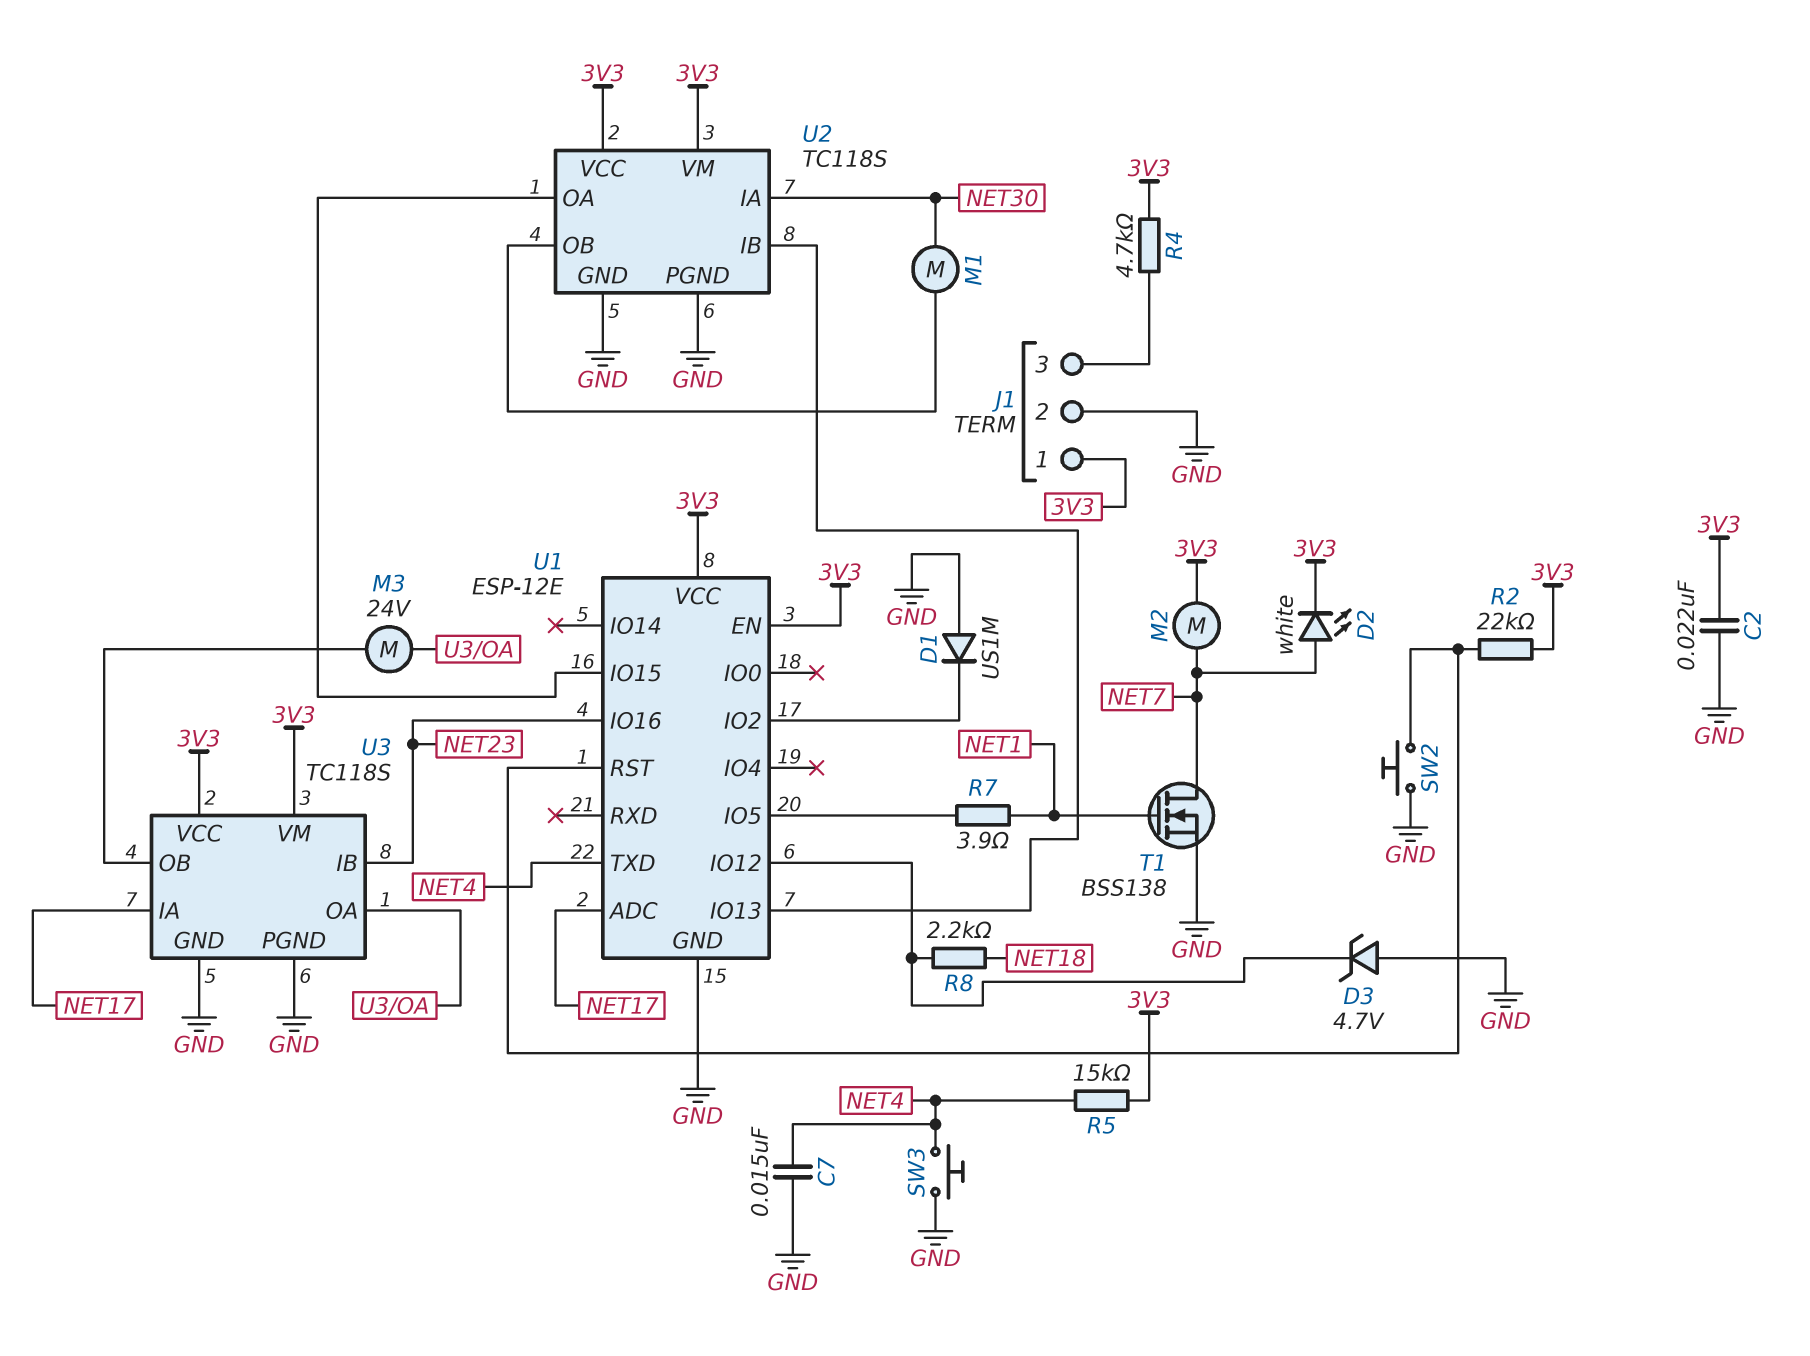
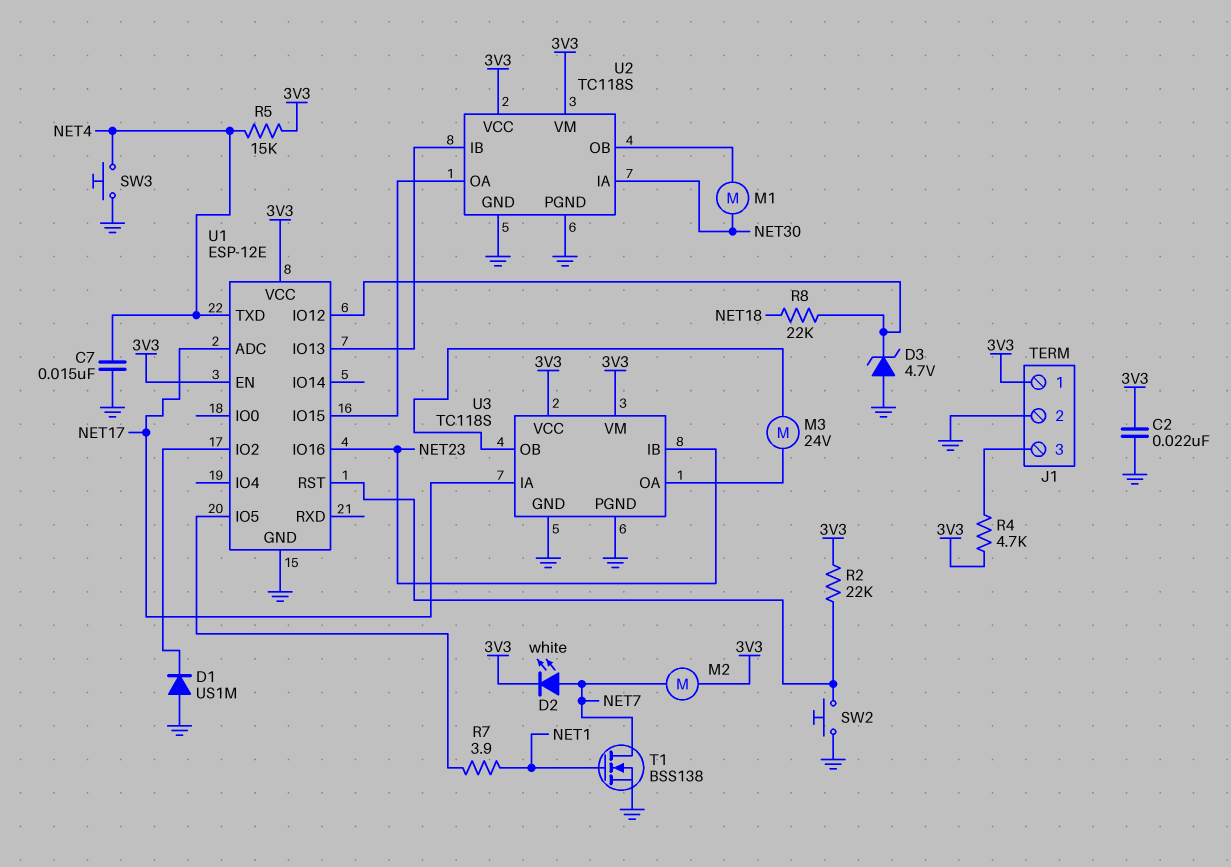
R8: 2.2k (NET18, U1/IO12) -> 22k (NET18, U1/IO12)

